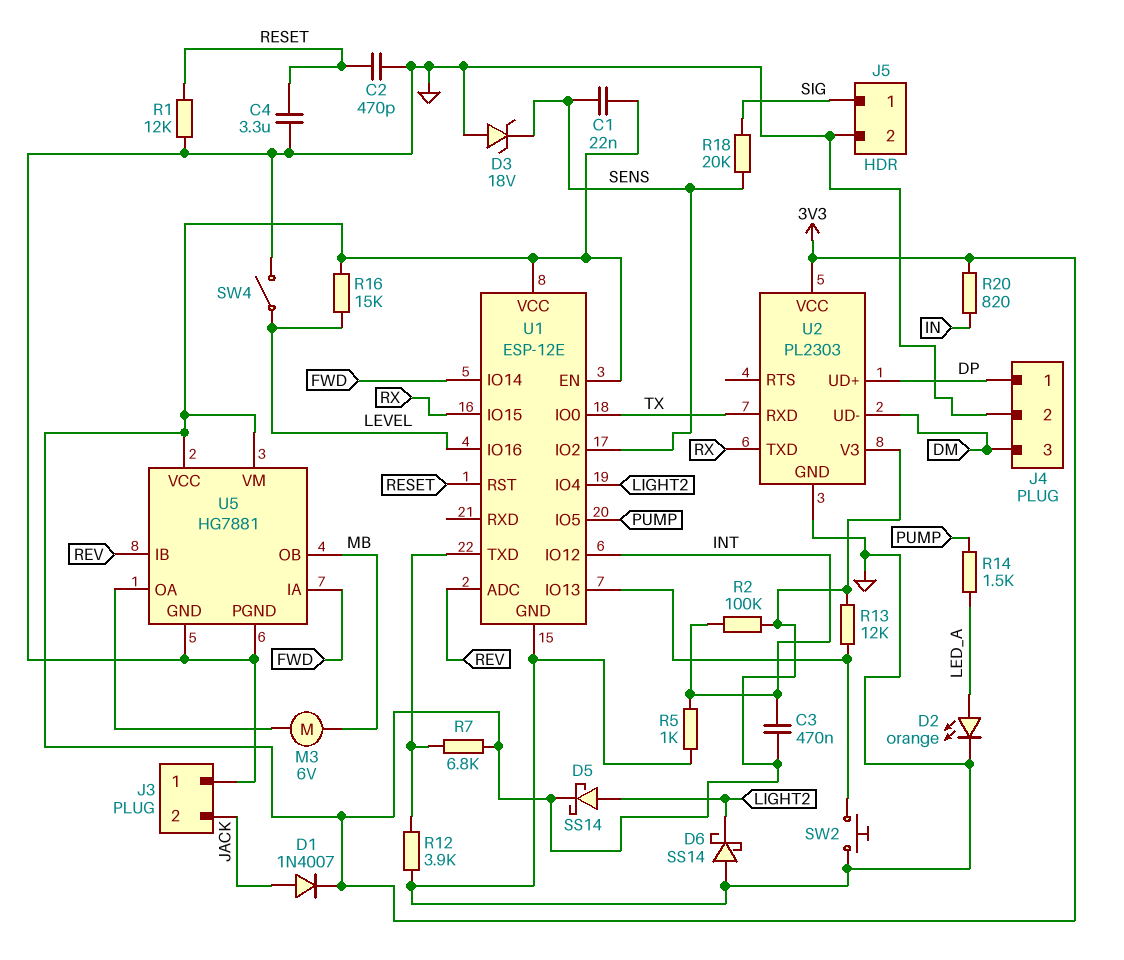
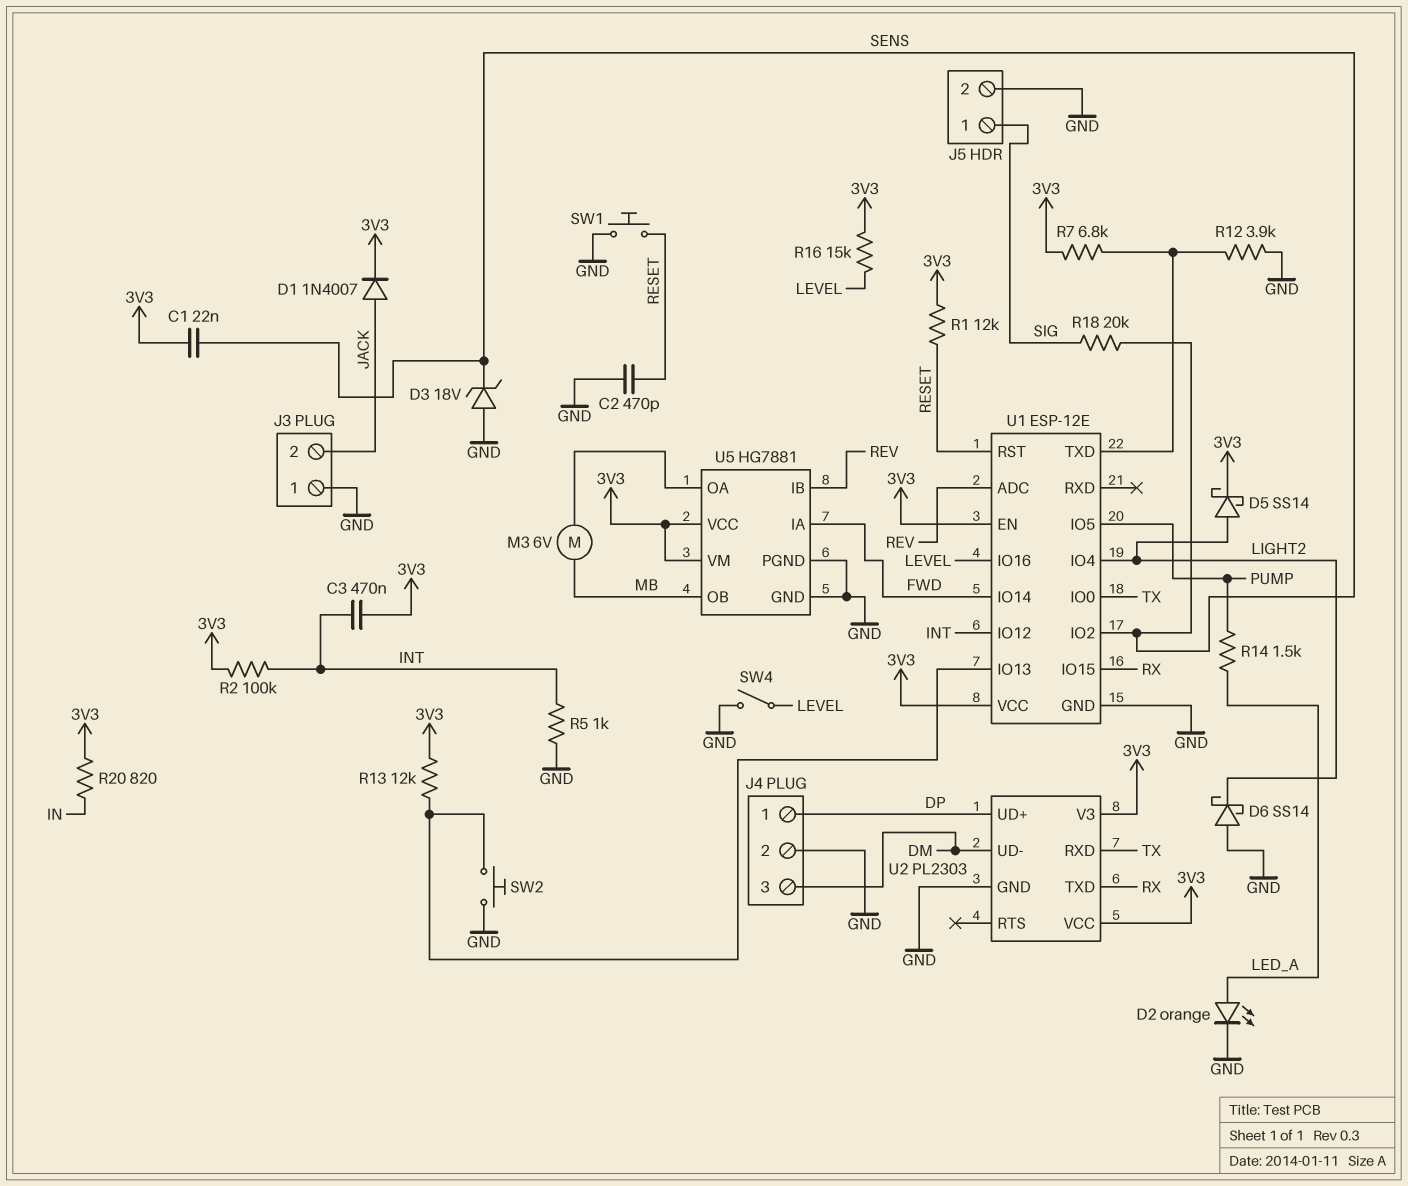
C4: 3.3uF (GND, RESET) -> none
R1: 12k (GND, RESET) -> 12k (3V3, RESET)
SW1: none -> button (GND, RESET)

